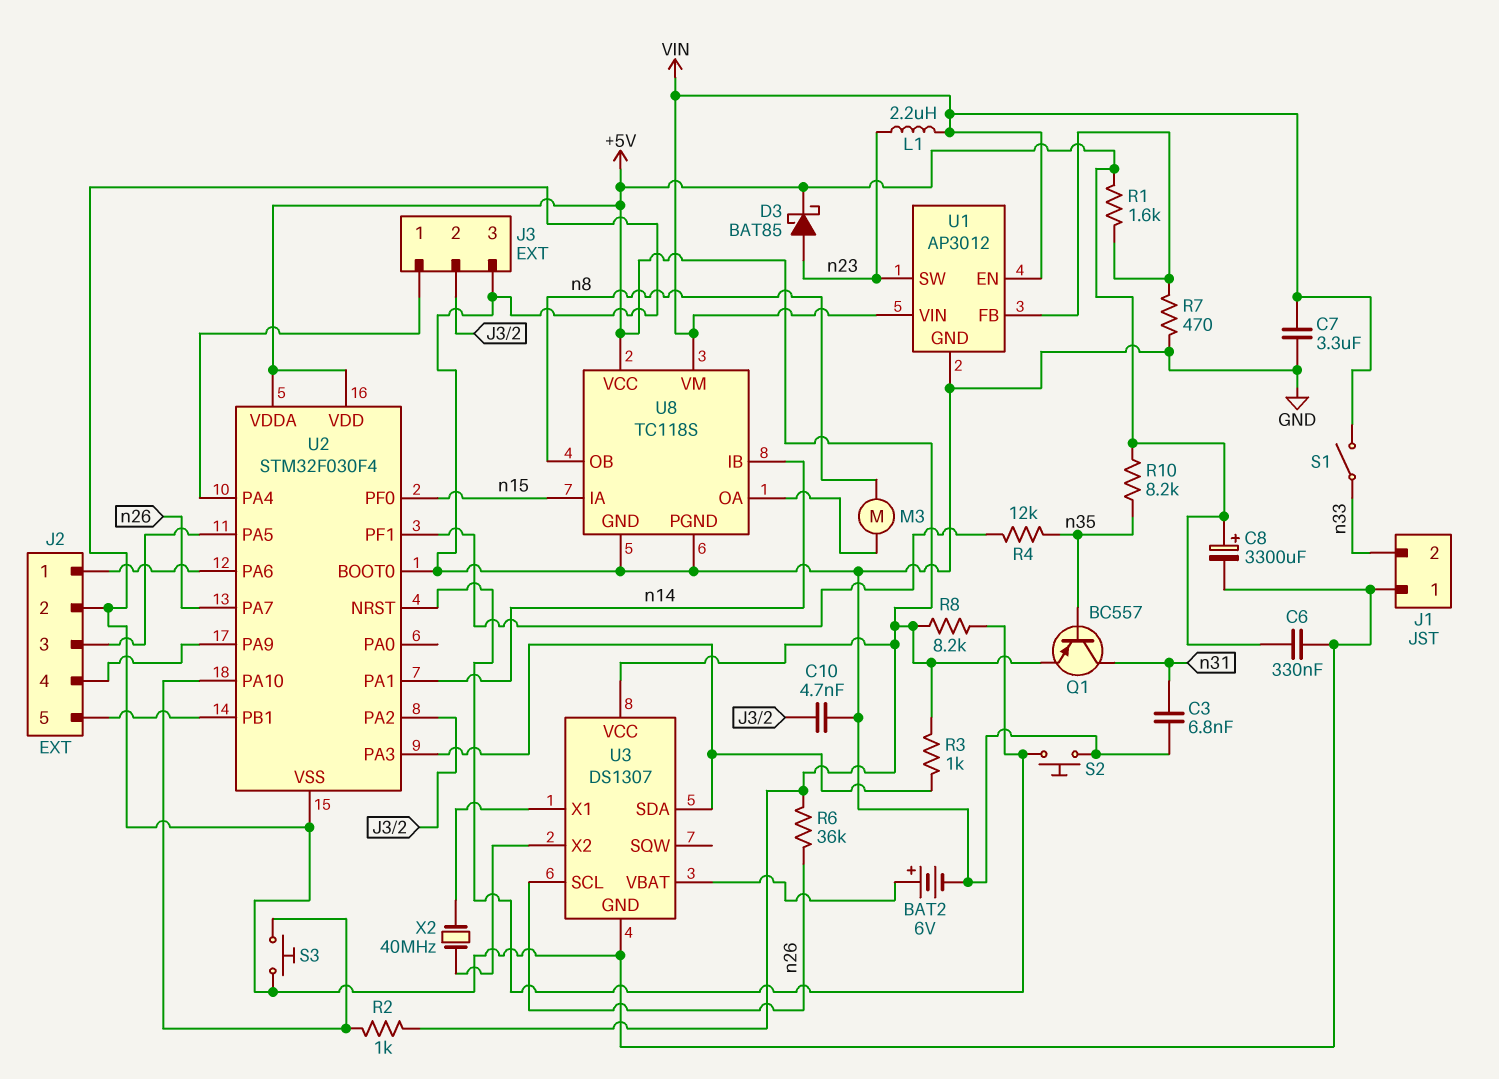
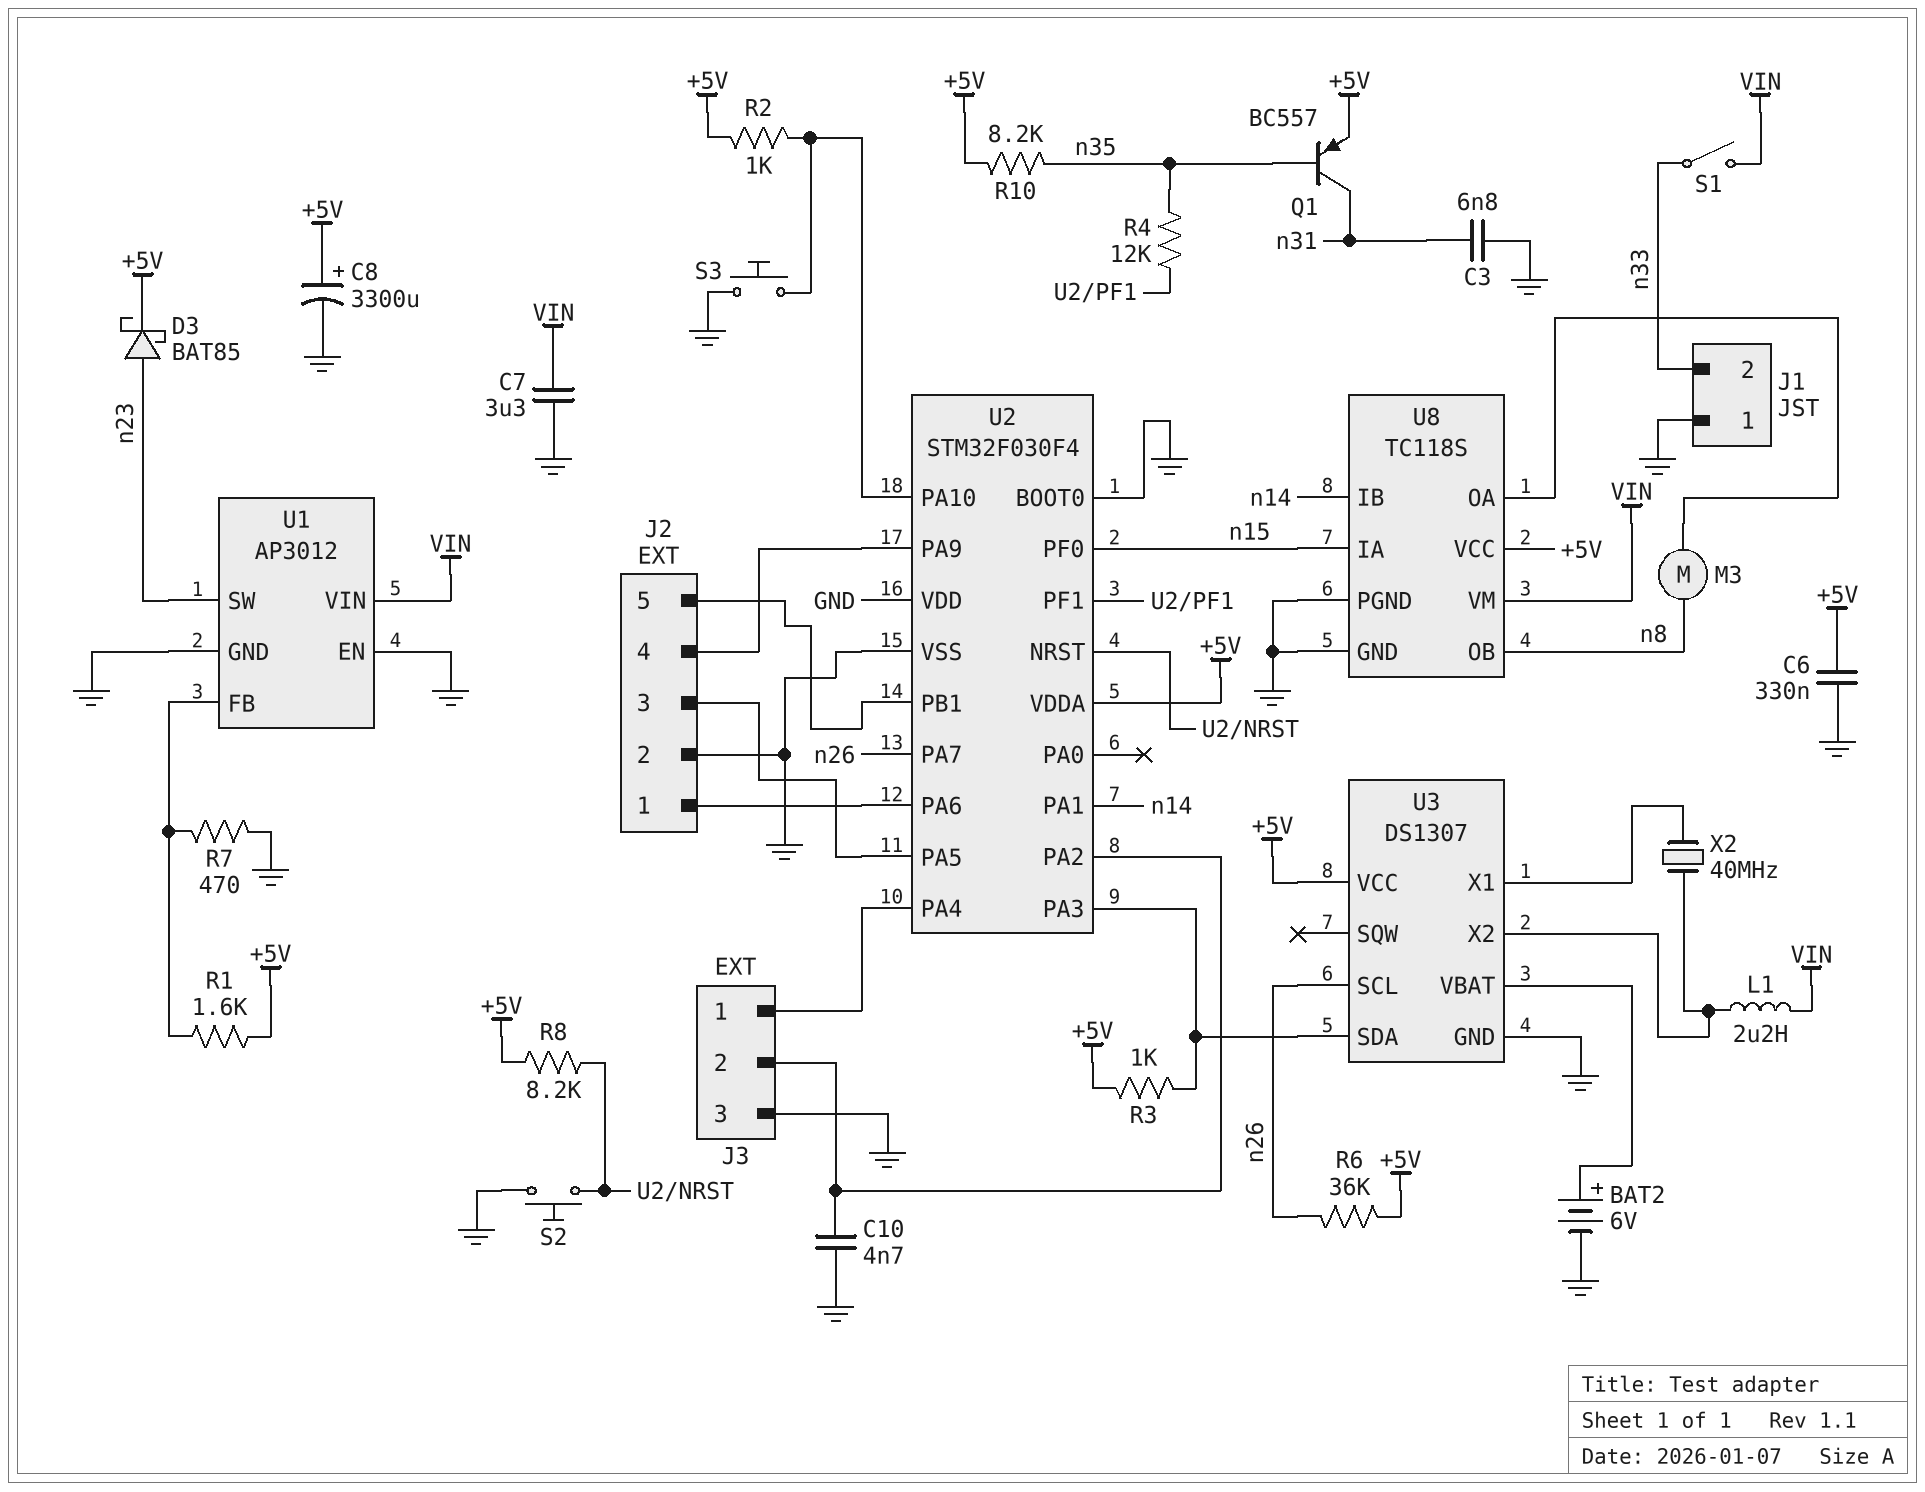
L1: 2.2uH (VIN, n23) -> 2.2uH (U3/X2, VIN)
U1 pin EN: VIN -> GND
U2 pin VDD: +5V -> GND

